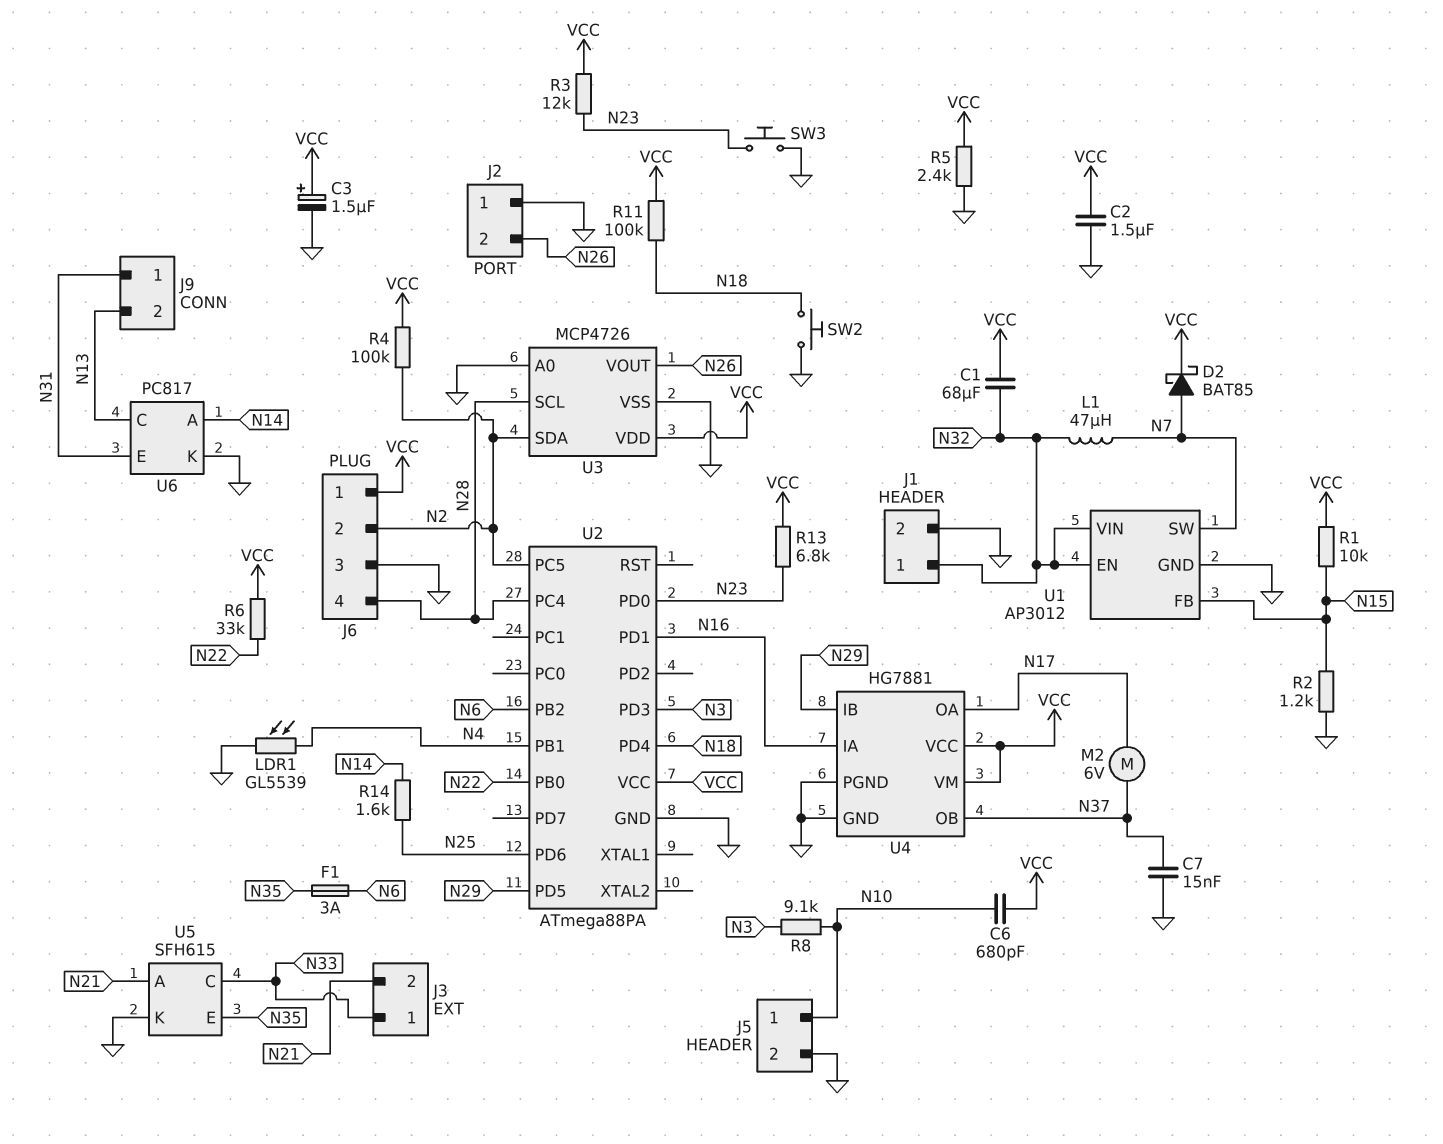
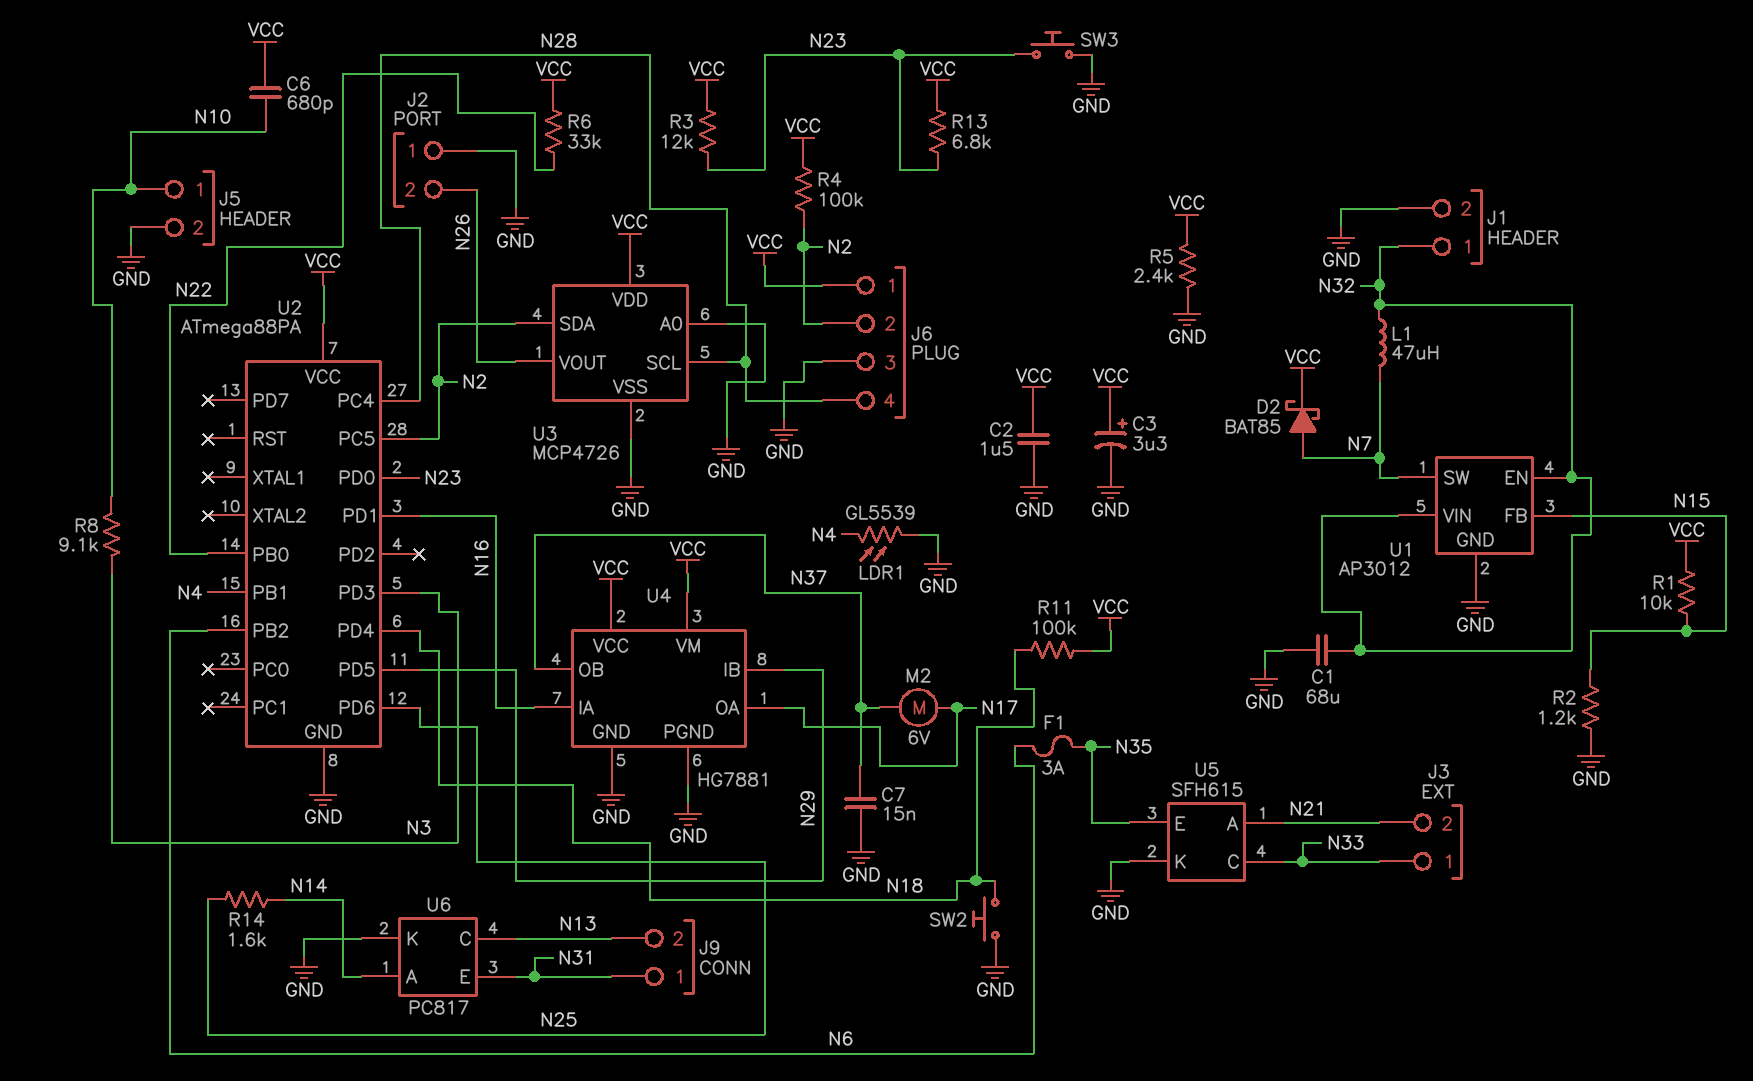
C1: 68uF (N32, VCC) -> 68uF (GND, N32)
C3: 1.5uF (plus VCC, minus GND) -> 3.3uF (plus VCC, minus GND)

